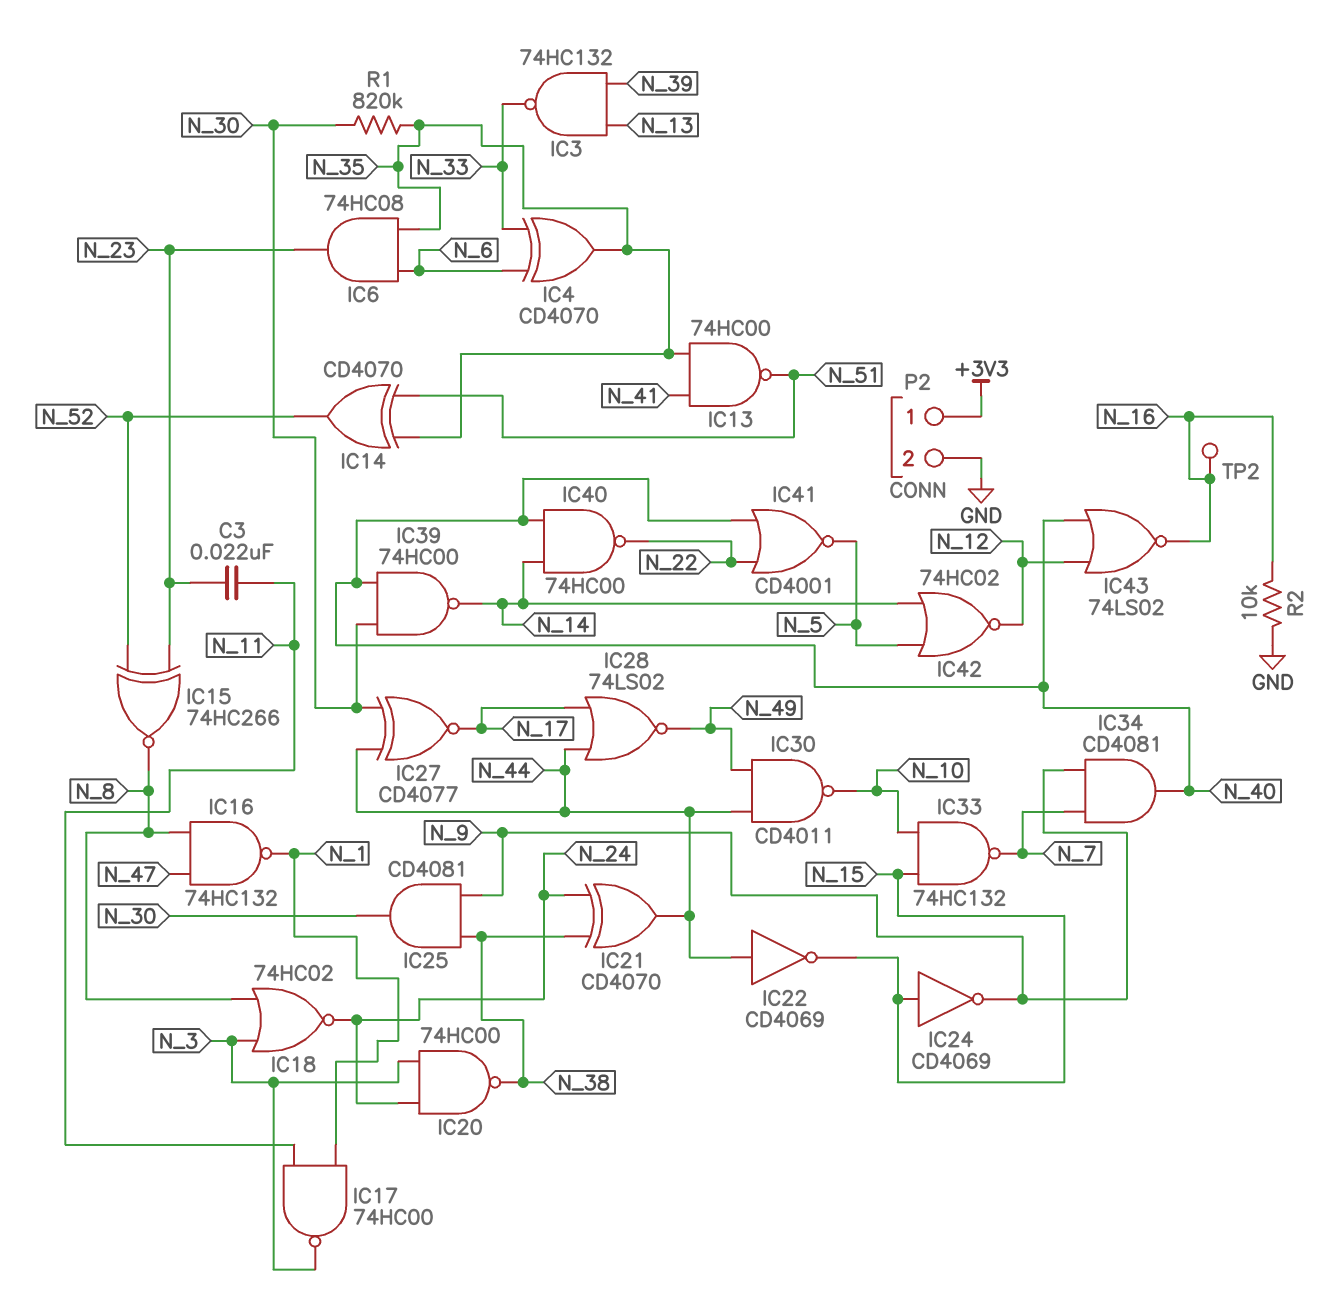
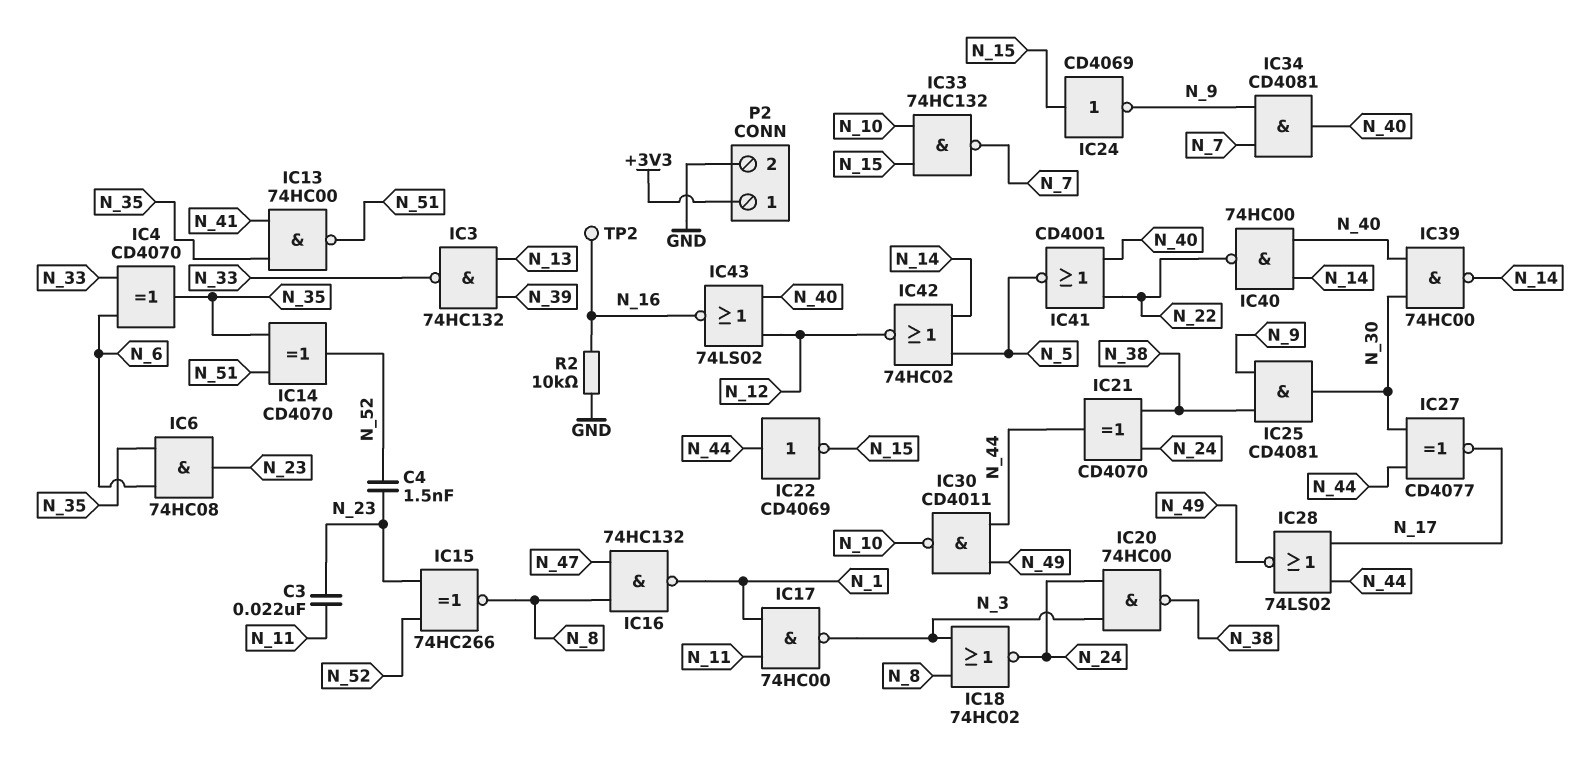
C4: none -> 1.5nF (N_23, N_52)
R1: 820k (N_30, N_35) -> none

